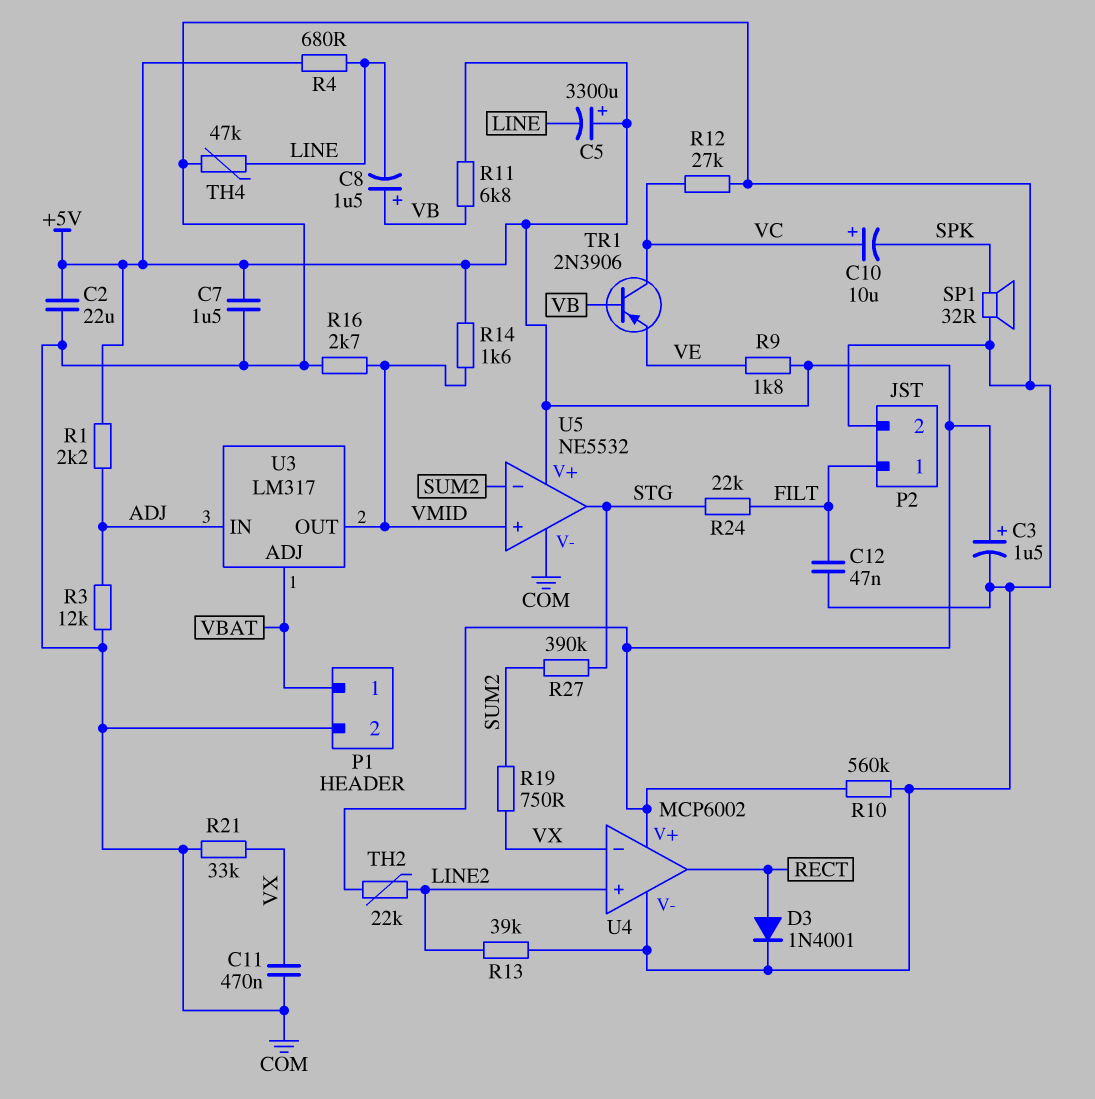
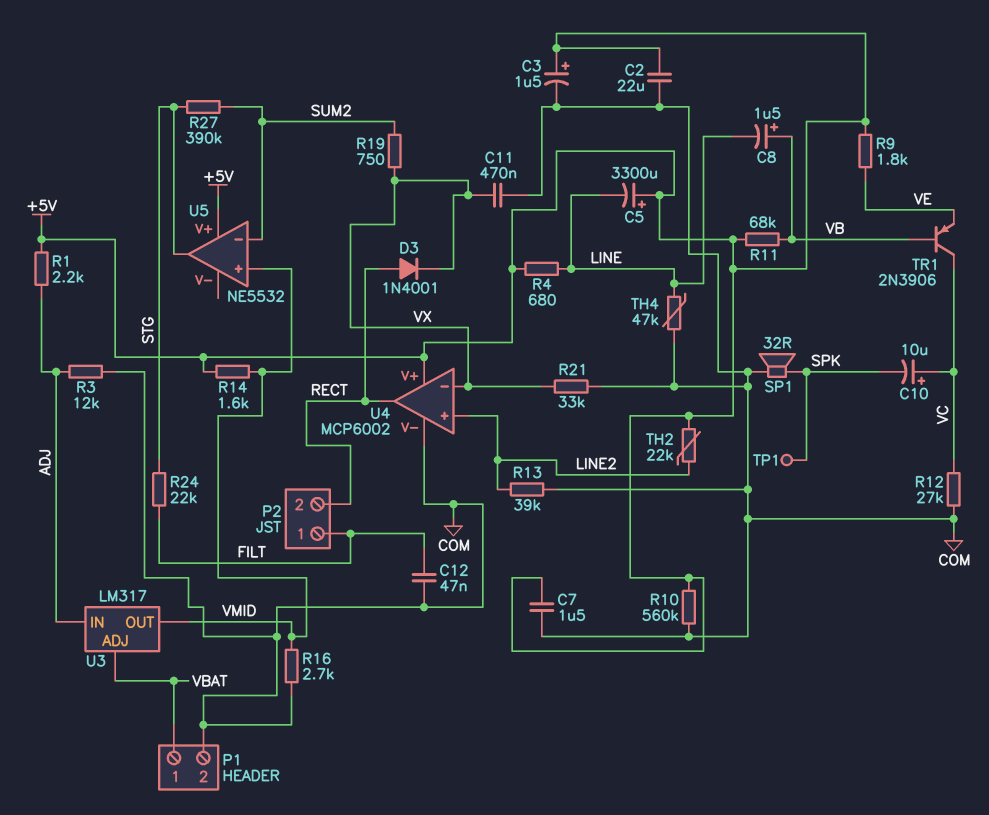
D3: diode 1N4001 (A RECT, K COM) -> diode 1N4001 (A RECT, K VX)
P2 pin 2: COM -> RECT
R11: 6.8k (+5V, VB) -> 68k (+5V, VB)
TP1: none -> test point (SPK)
U5 pin V-: COM -> none

